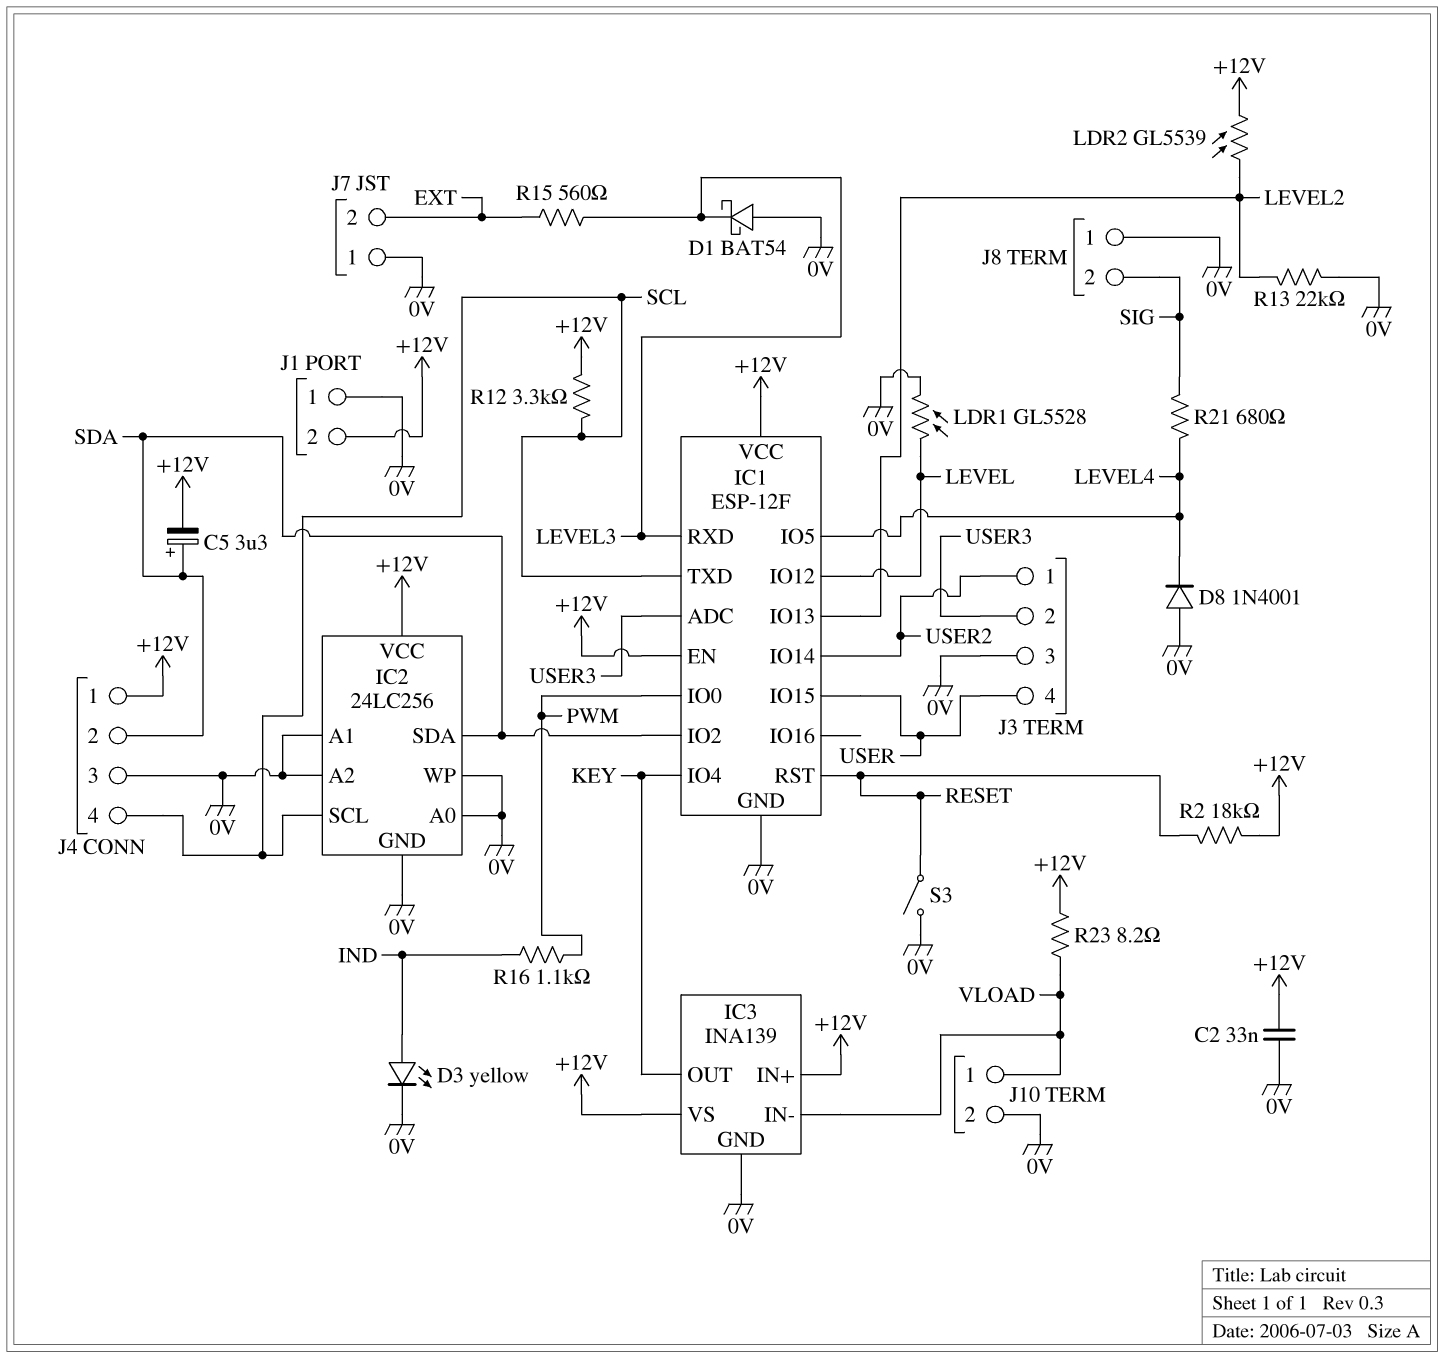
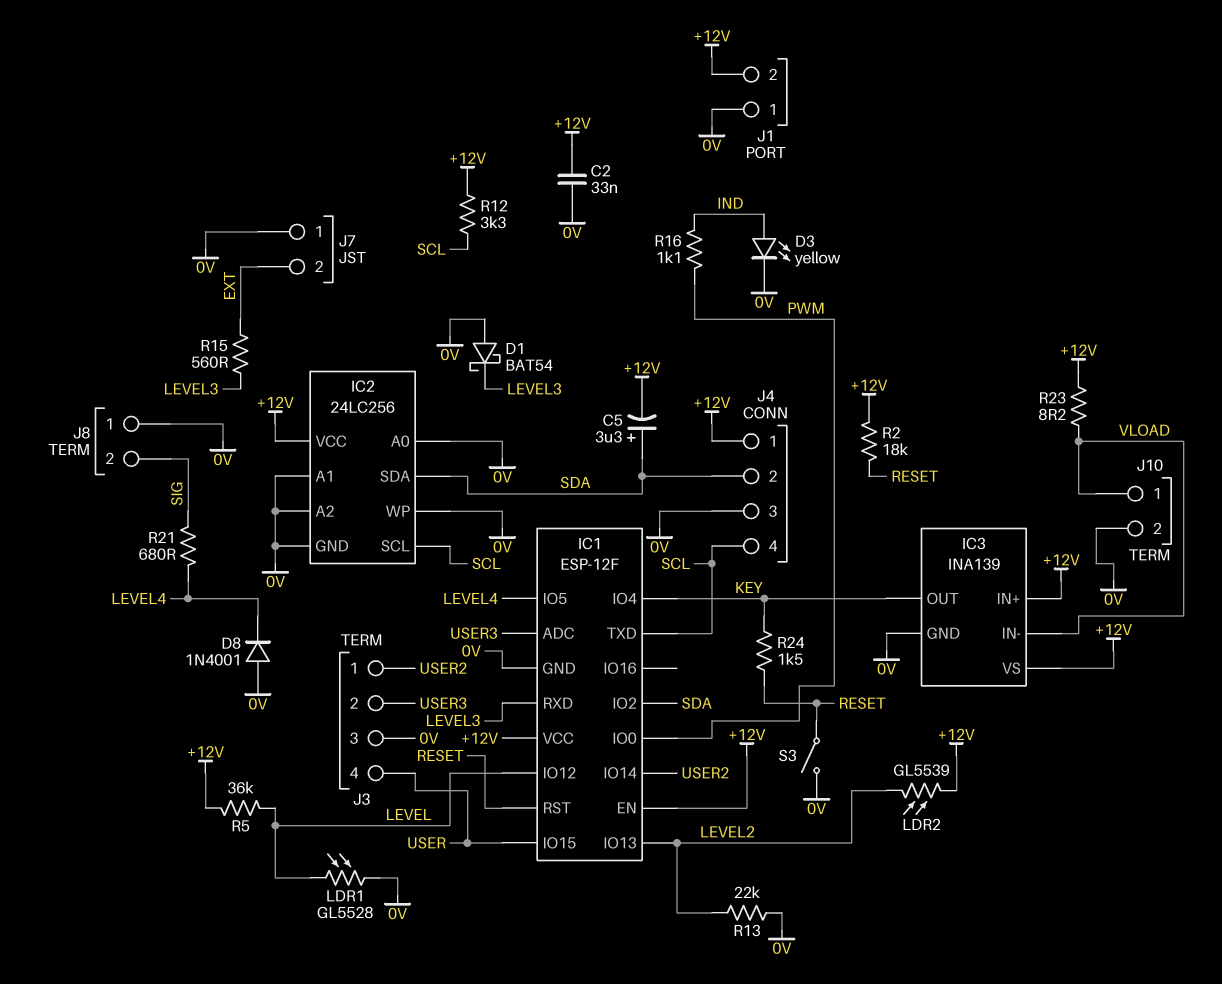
R5: none -> 36k (+12V, LEVEL)
R24: none -> 1.5k (KEY, RESET)

